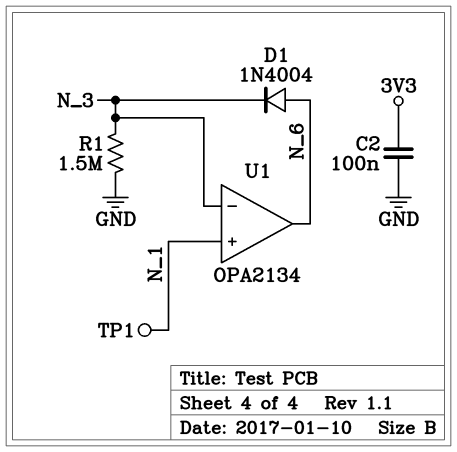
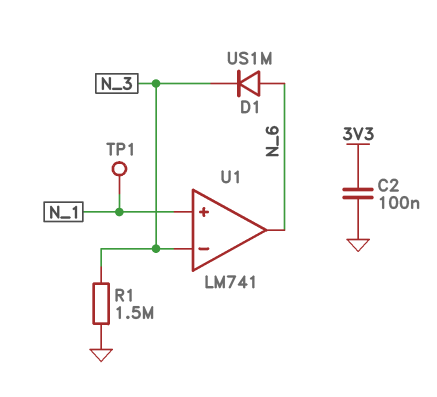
D1: diode 1N4004 (A N_6, K N_3) -> diode US1M (A N_6, K N_3)
U1: OPA2134 -> LM741

